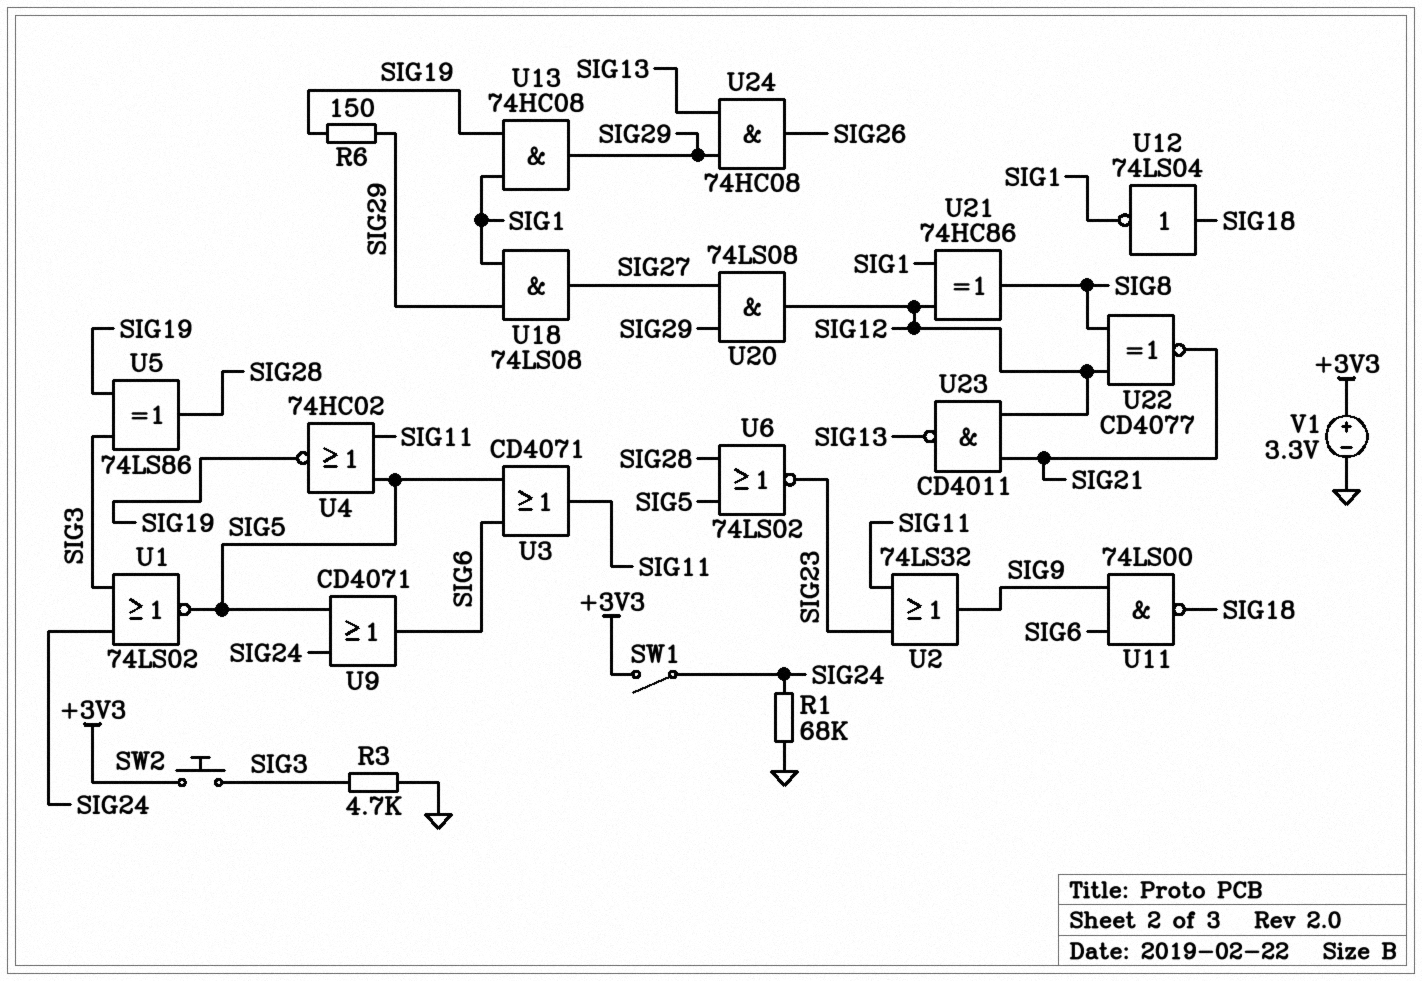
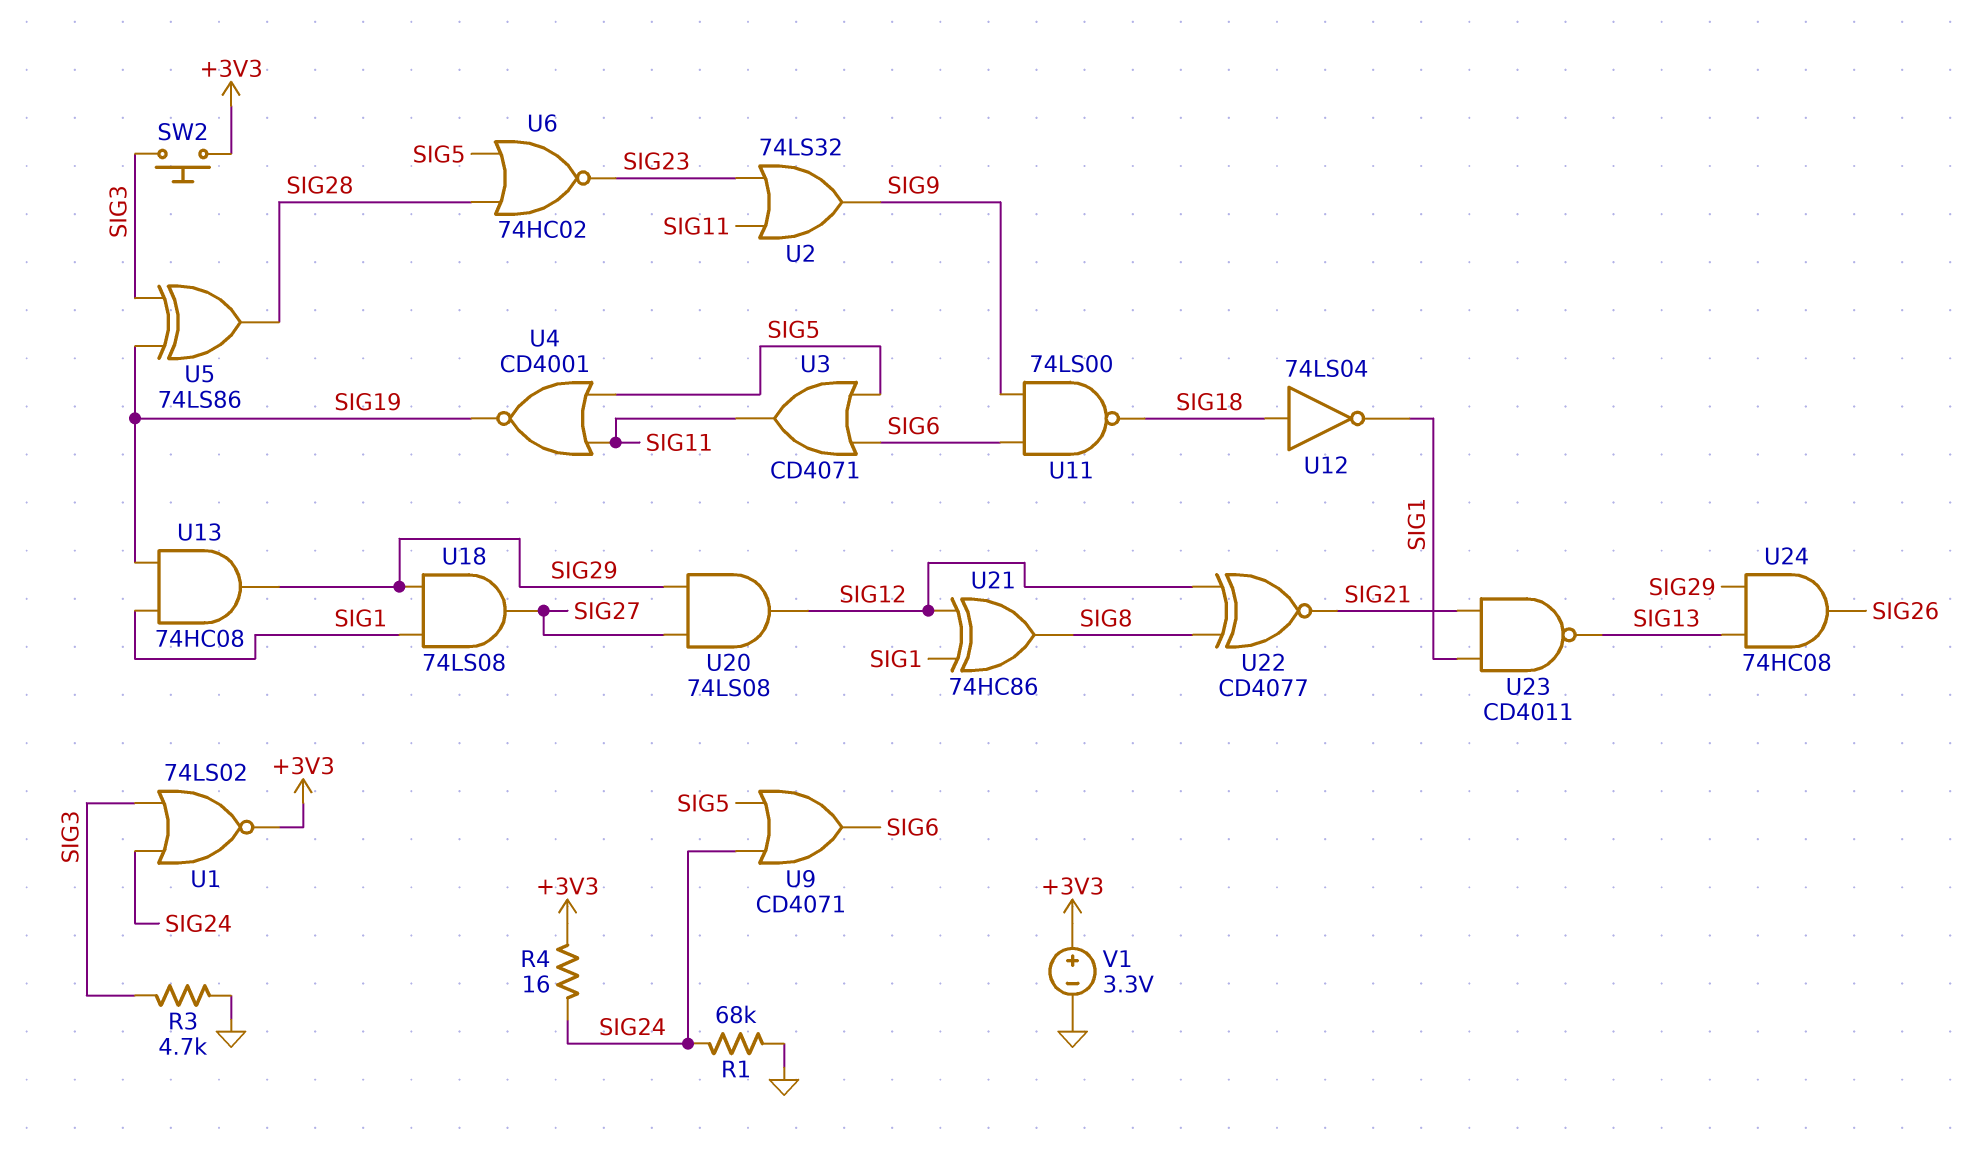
R4: none -> 16 (+3V3, SIG24)
R6: 150 (SIG19, SIG29) -> none
SW1: switch (+3V3, SIG24) -> none
U1: NOR 74LS02 (in SIG3, in SIG24, out SIG5) -> NOR 74LS02 (in SIG3, in SIG24, out +3V3)
U4: NOR 74HC02 (in SIG5, in SIG11, out SIG19) -> NOR CD4001 (in SIG5, in SIG11, out SIG19)
U6: NOR 74LS02 (in SIG5, in SIG28, out SIG23) -> NOR 74HC02 (in SIG5, in SIG28, out SIG23)
U23: NAND CD4011 (in SIG12, in SIG21, out SIG13) -> NAND CD4011 (in SIG1, in SIG21, out SIG13)

